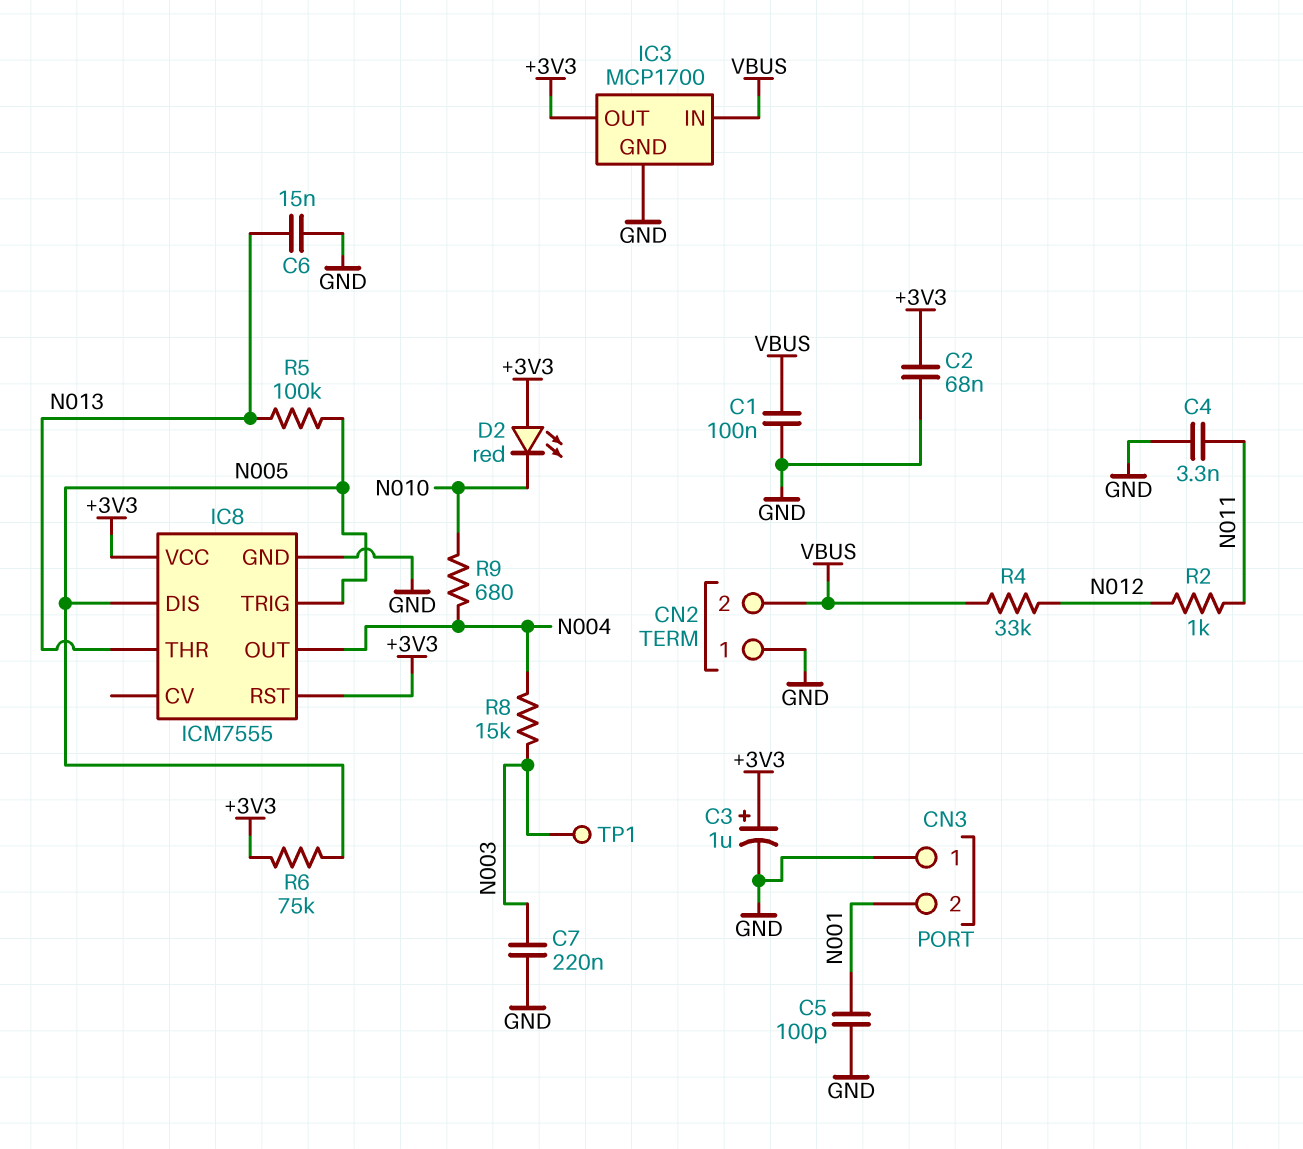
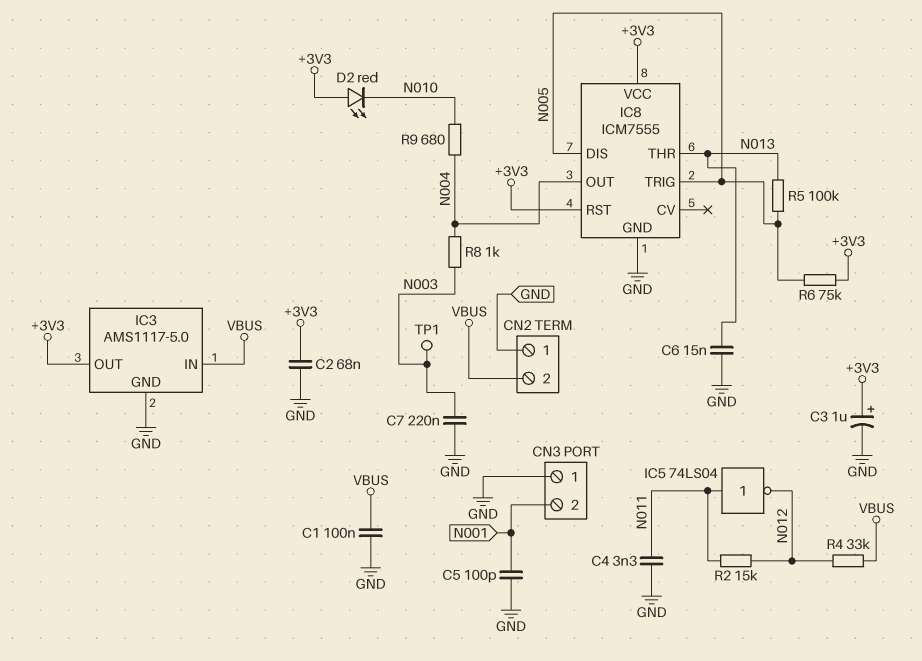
IC3: MCP1700 -> AMS1117-5.0
IC5: none -> NOT 74LS04 (in N011, out N012)
R2: 1k (N011, N012) -> 15k (N011, N012)
R8: 15k (N003, N004) -> 1k (N003, N004)

